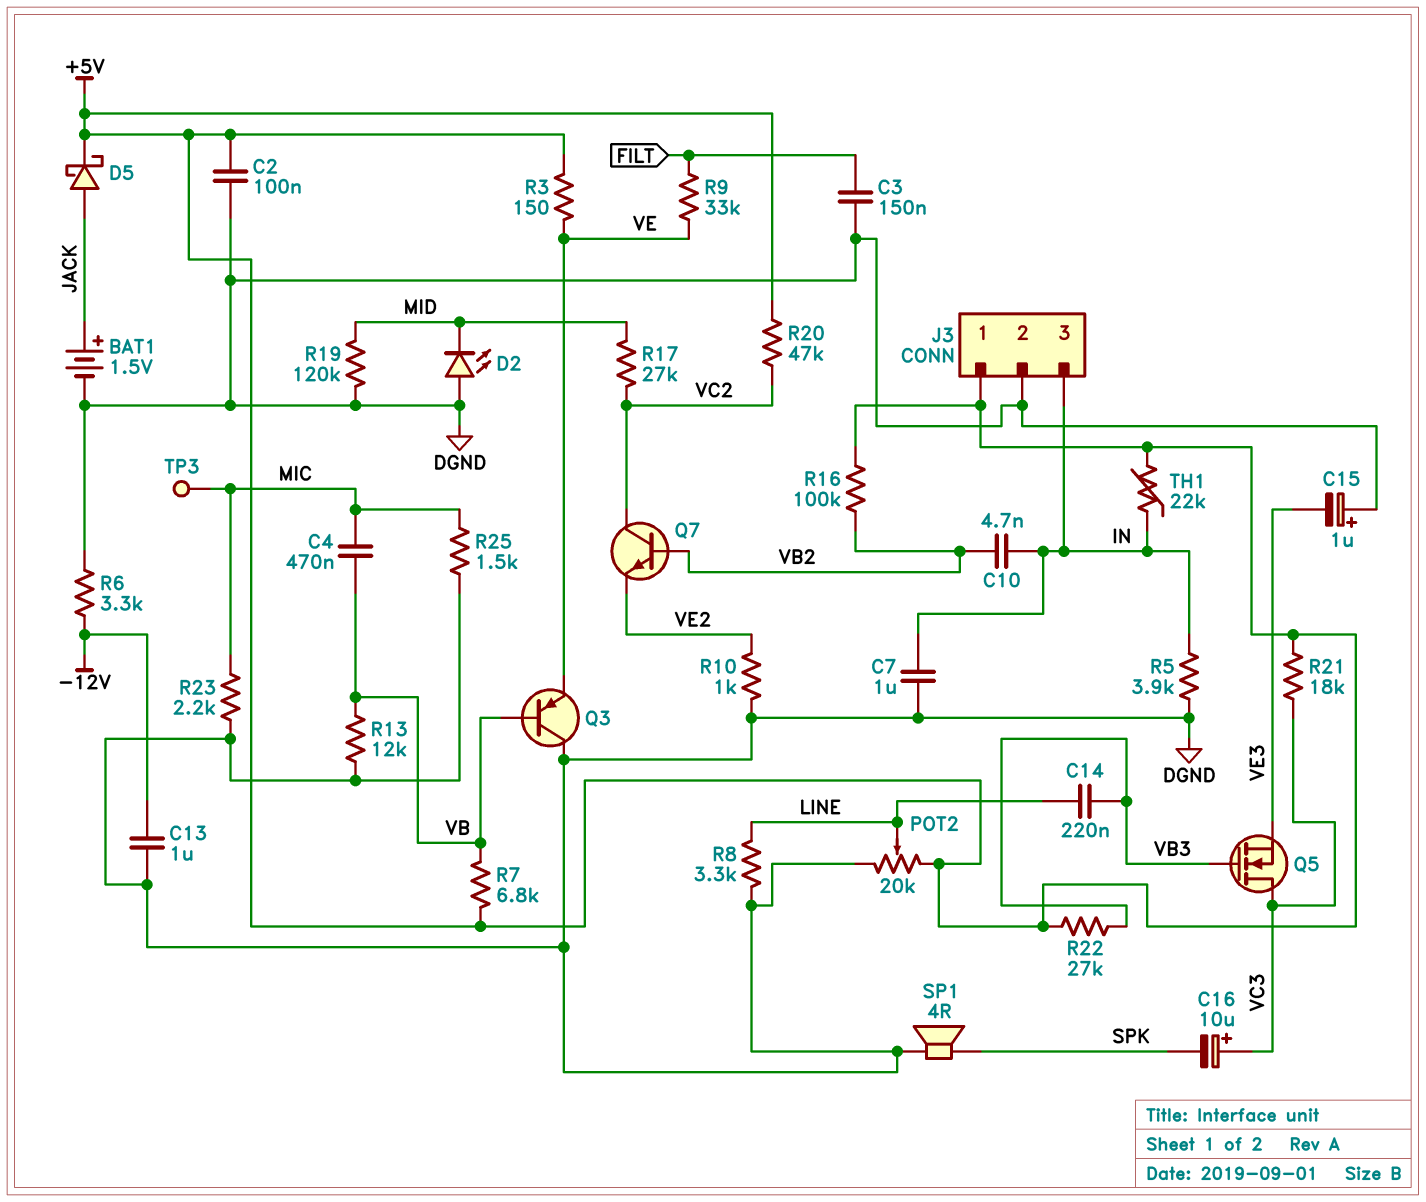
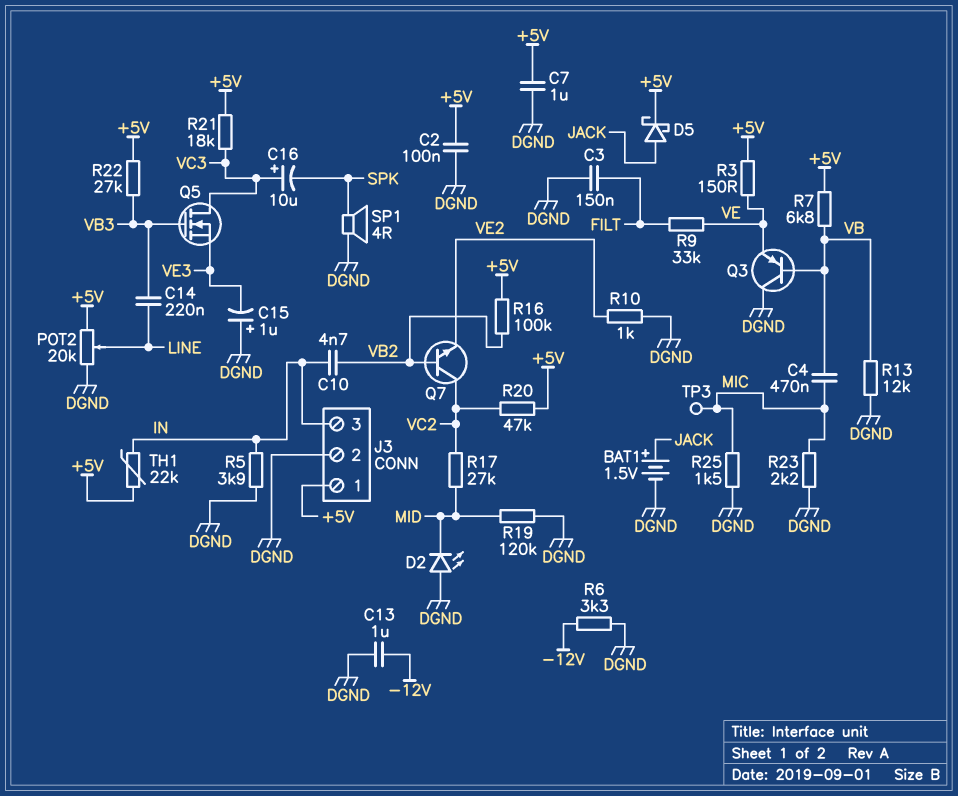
C7: 1uF (DGND, IN) -> 1uF (+5V, DGND)
R8: 3.3k (DGND, LINE) -> none

